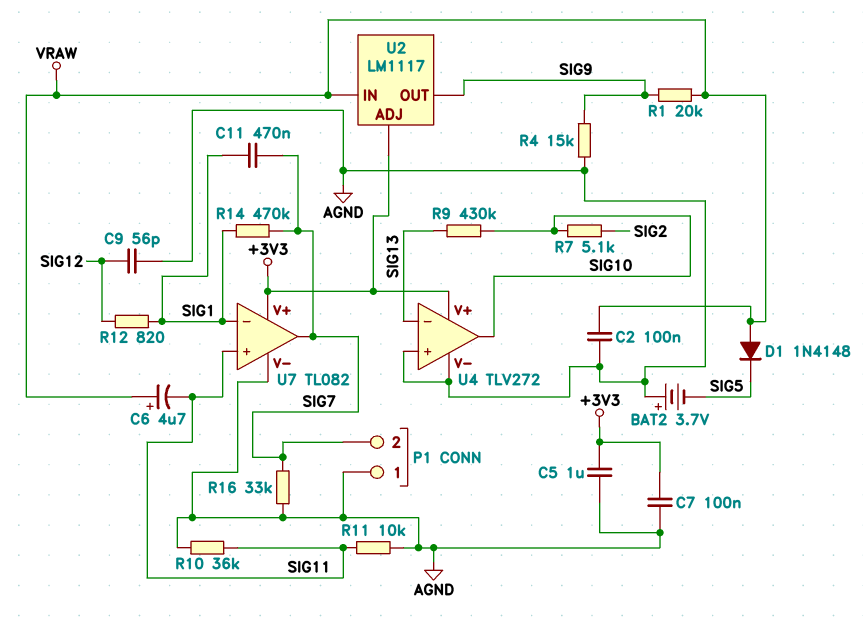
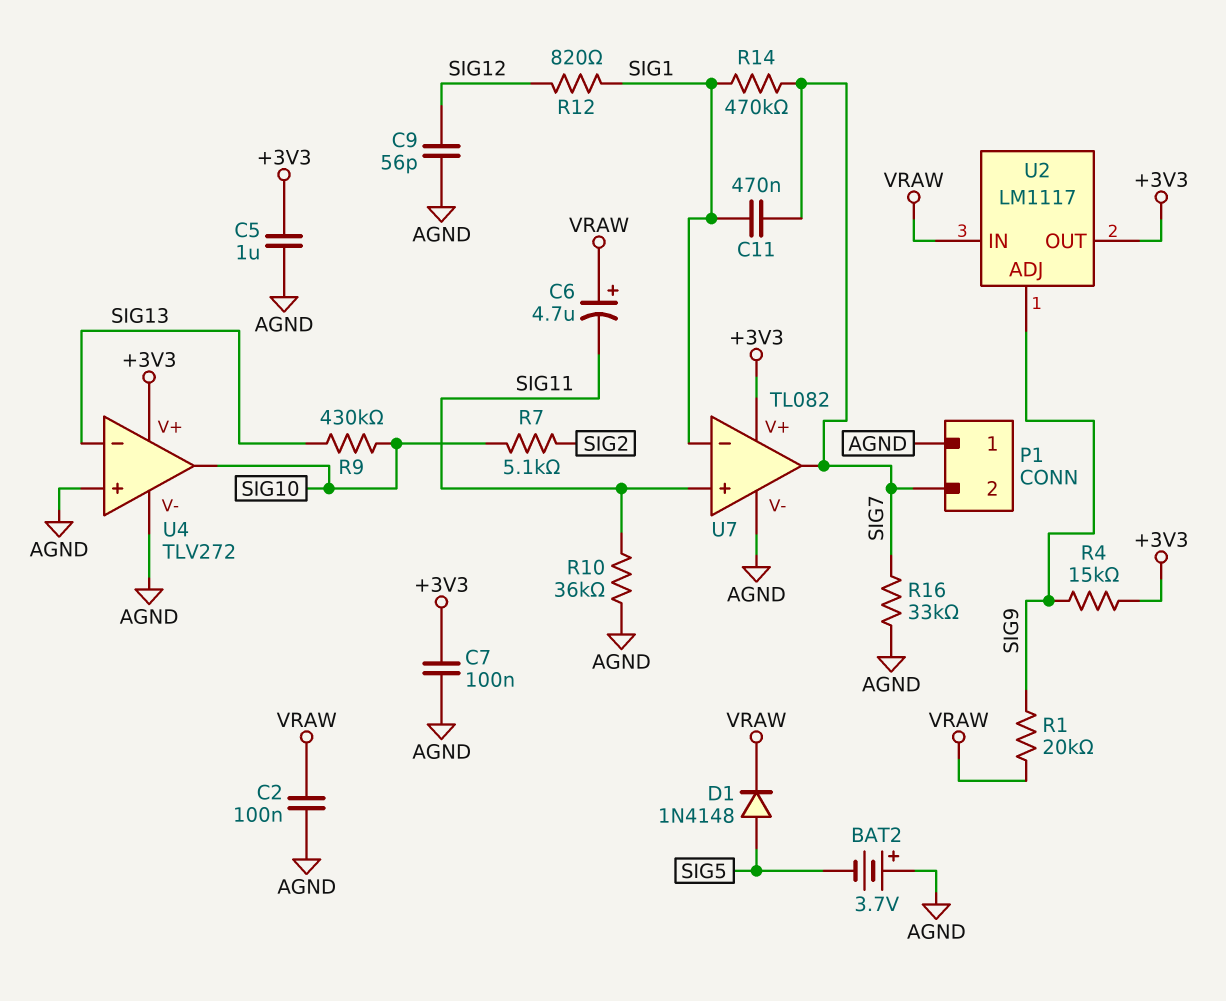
D1: diode 1N4148 (A VRAW, K SIG5) -> diode 1N4148 (A SIG5, K VRAW)
R4: 15k (AGND, SIG9) -> 15k (+3V3, SIG9)
R11: 10k (AGND, SIG11) -> none
U2 pin ADJ: +3V3 -> SIG9
U2 pin OUT: SIG9 -> +3V3

